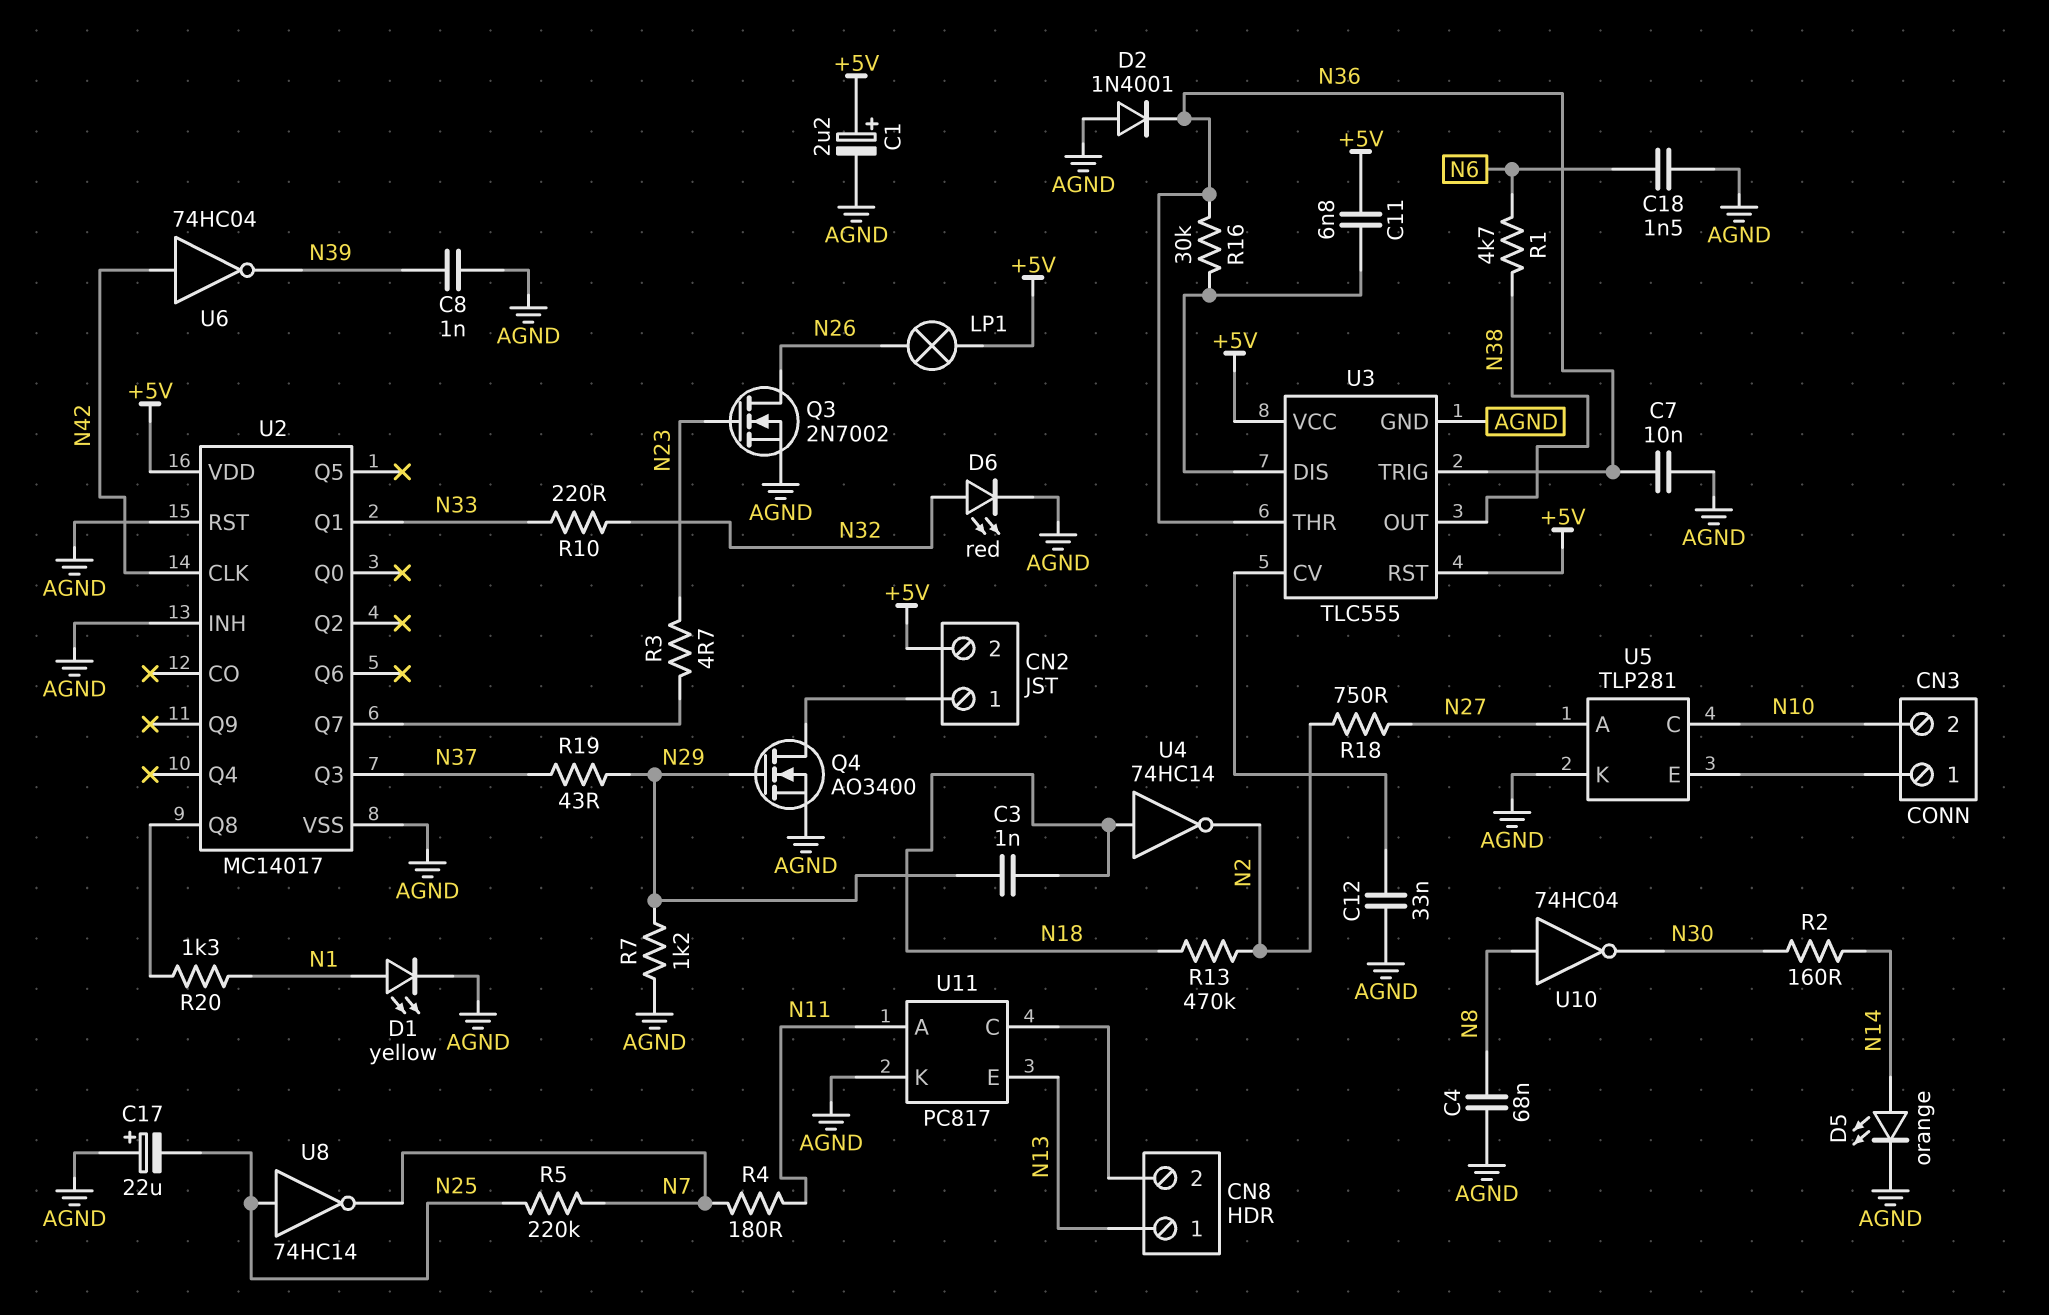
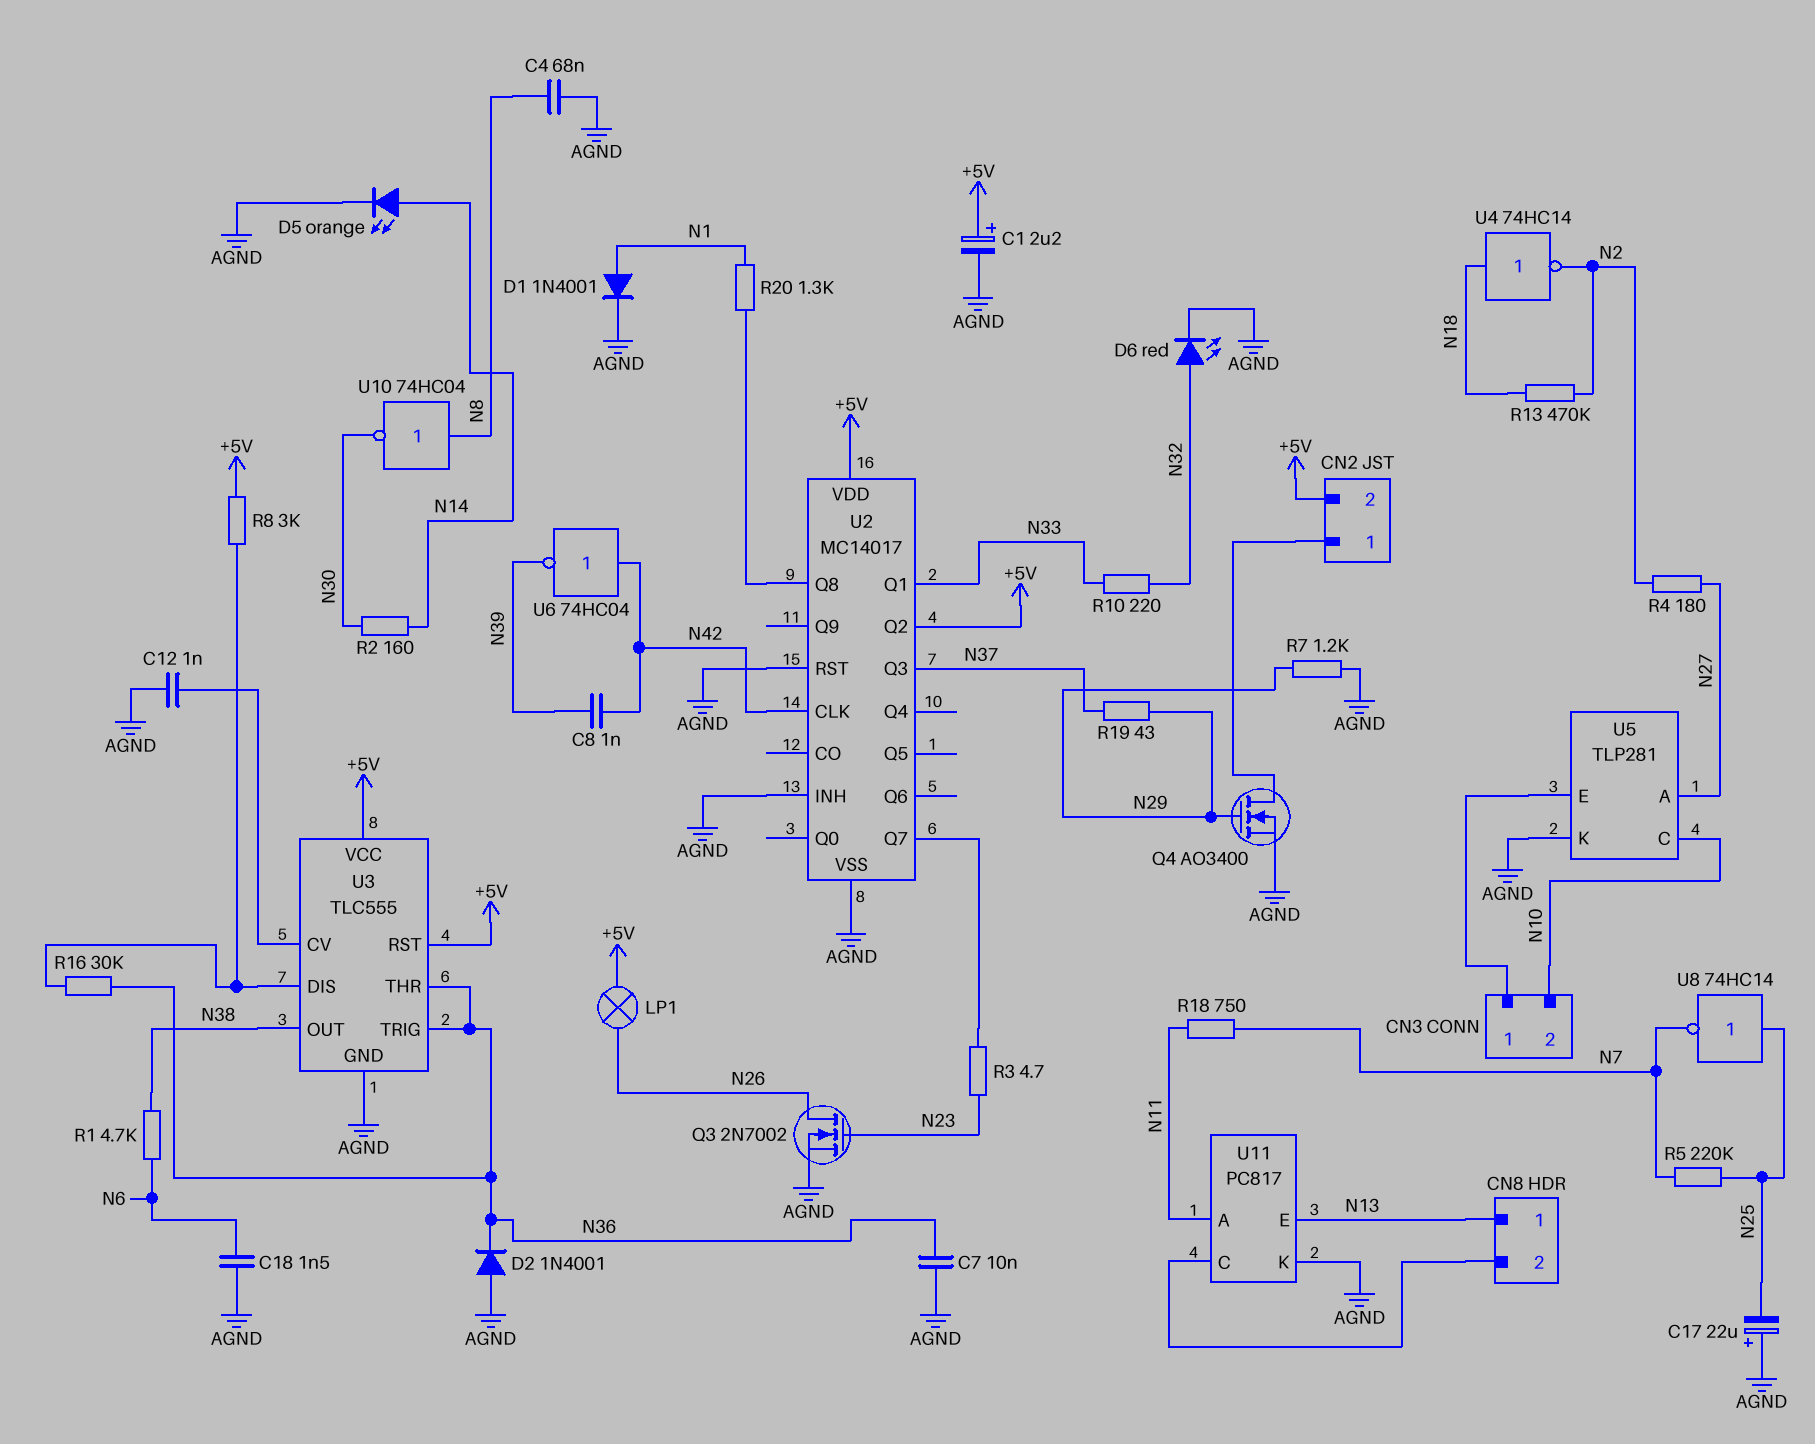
C3: 1nF (N18, N29) -> none
C8: 1nF (AGND, N39) -> 1nF (N39, N42)
C11: 6.8nF (+5V, U3/DIS) -> none
C12: 33nF (AGND, U3/CV) -> 1nF (AGND, U3/CV)
D1: LED yellow (A N1, K AGND) -> diode 1N4001 (A N1, K AGND)
R4: 180 (N7, N11) -> 180 (N2, N27)
R8: none -> 3k (+5V, U3/DIS)
R18: 750 (N2, N27) -> 750 (N7, N11)
U2 pin Q2: none -> +5V

